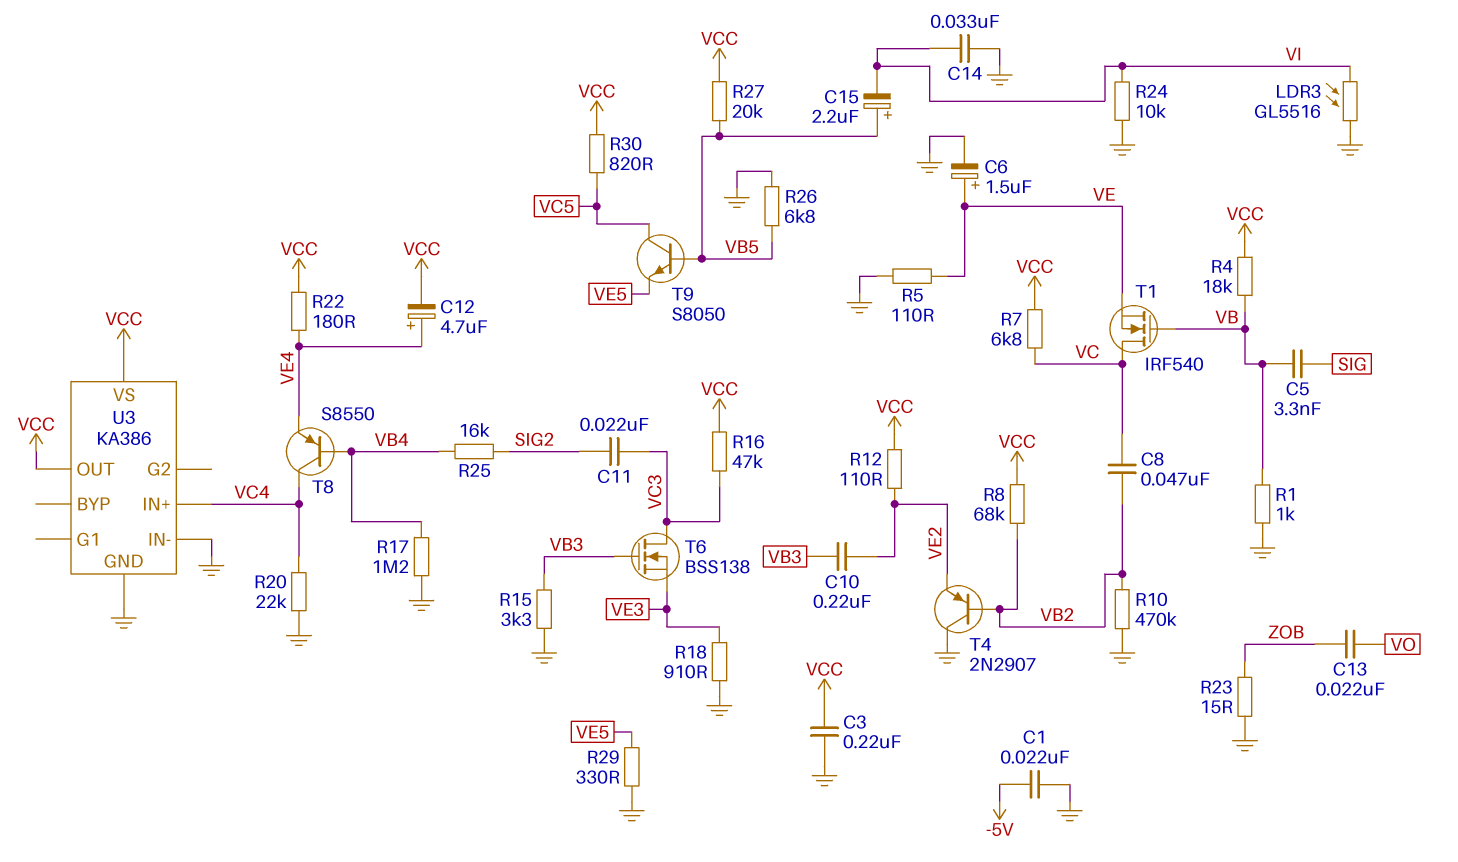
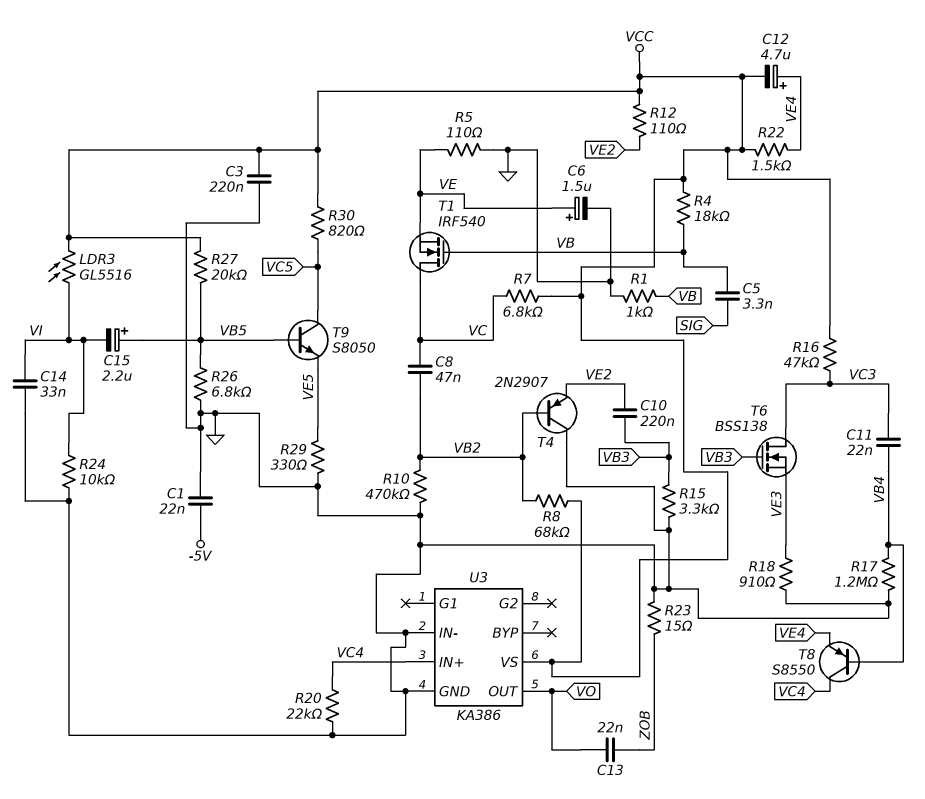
C11: 22nF (SIG2, VC3) -> 22nF (VB4, VC3)
LDR3: GL5516 (GND, VI) -> GL5516 (VCC, VI)
R22: 180 (VCC, VE4) -> 1.5k (VCC, VE4)
R25: 16k (SIG2, VB4) -> none
U3 pin OUT: VCC -> VO

